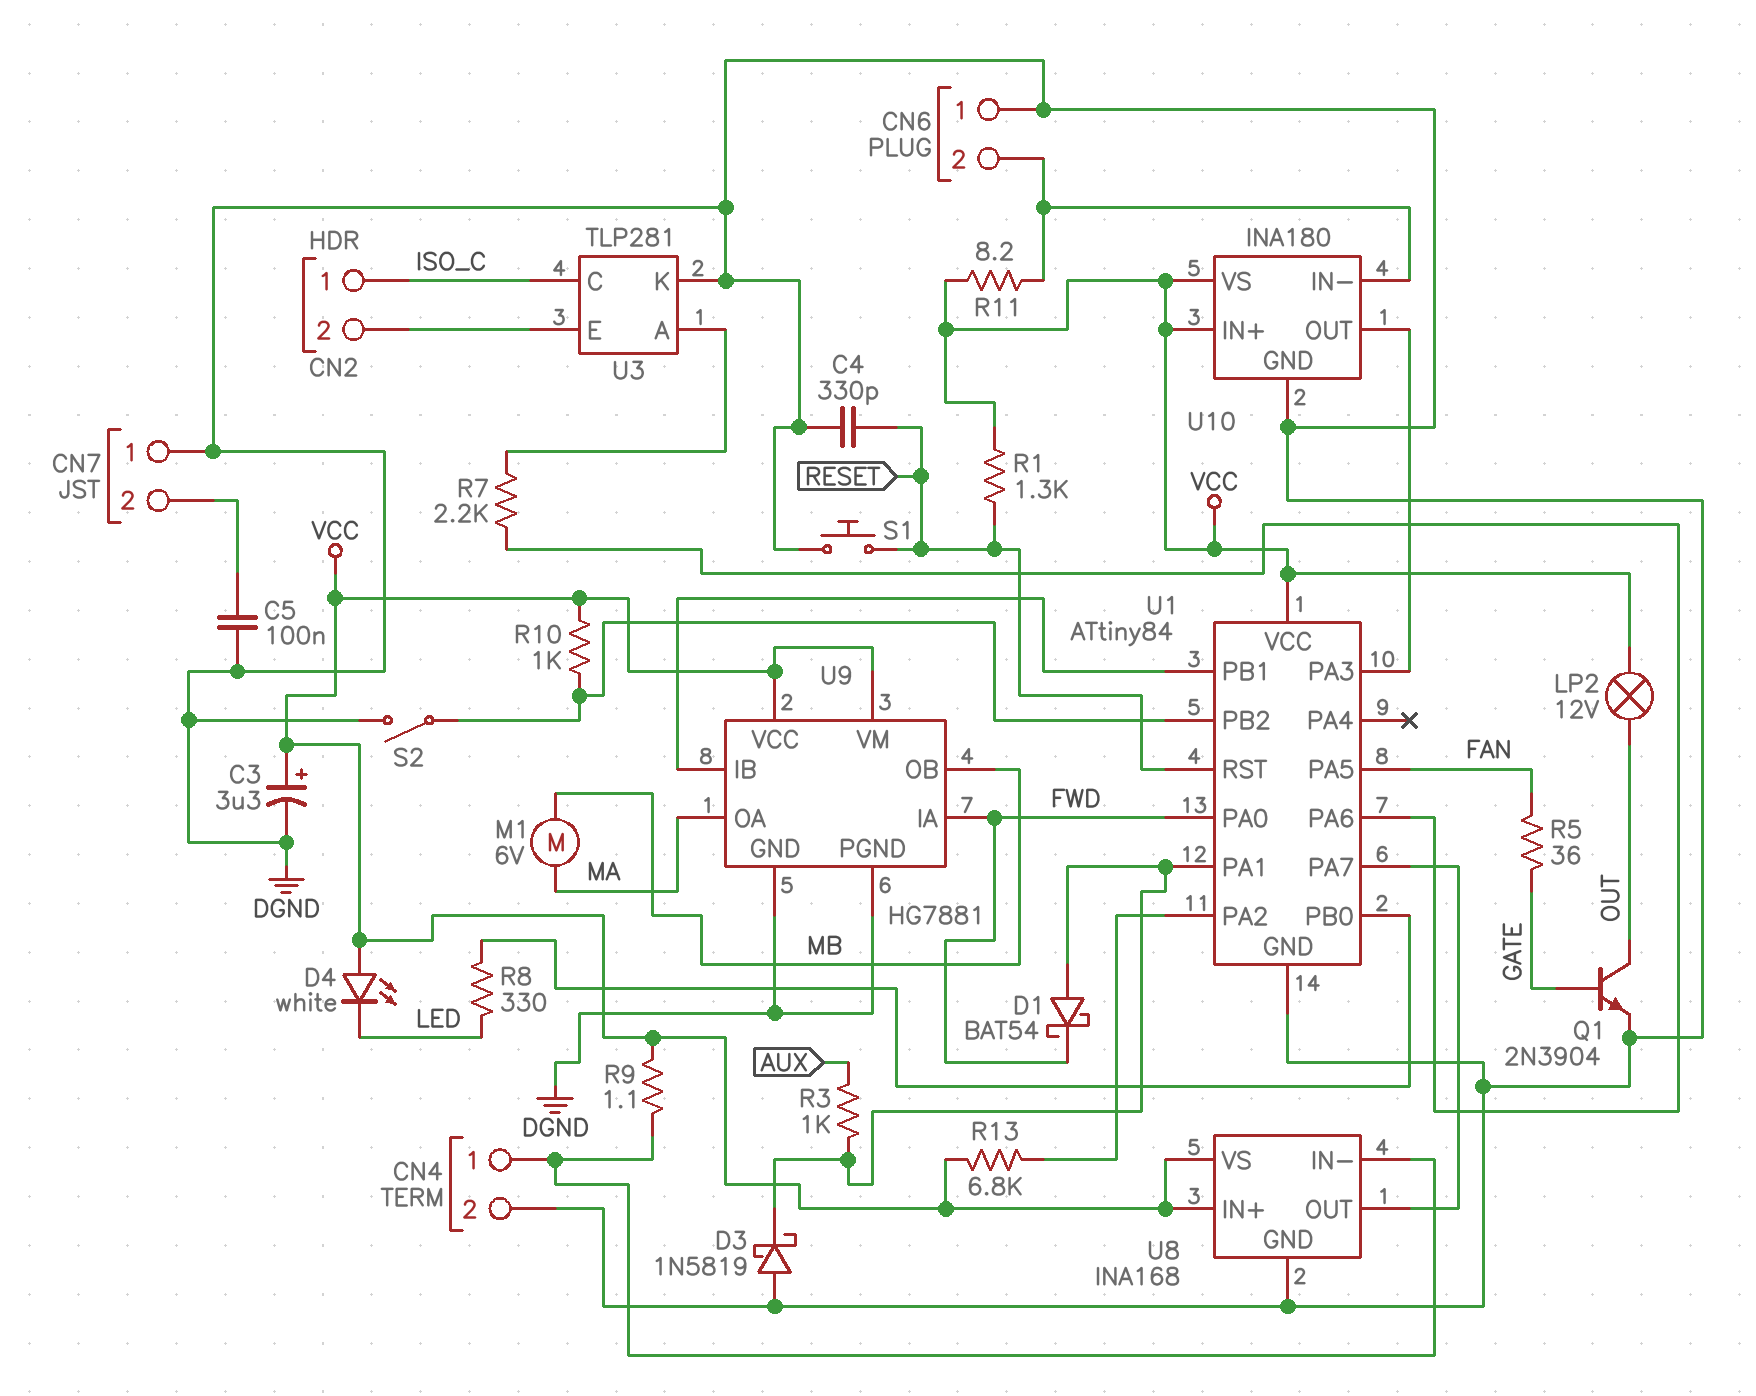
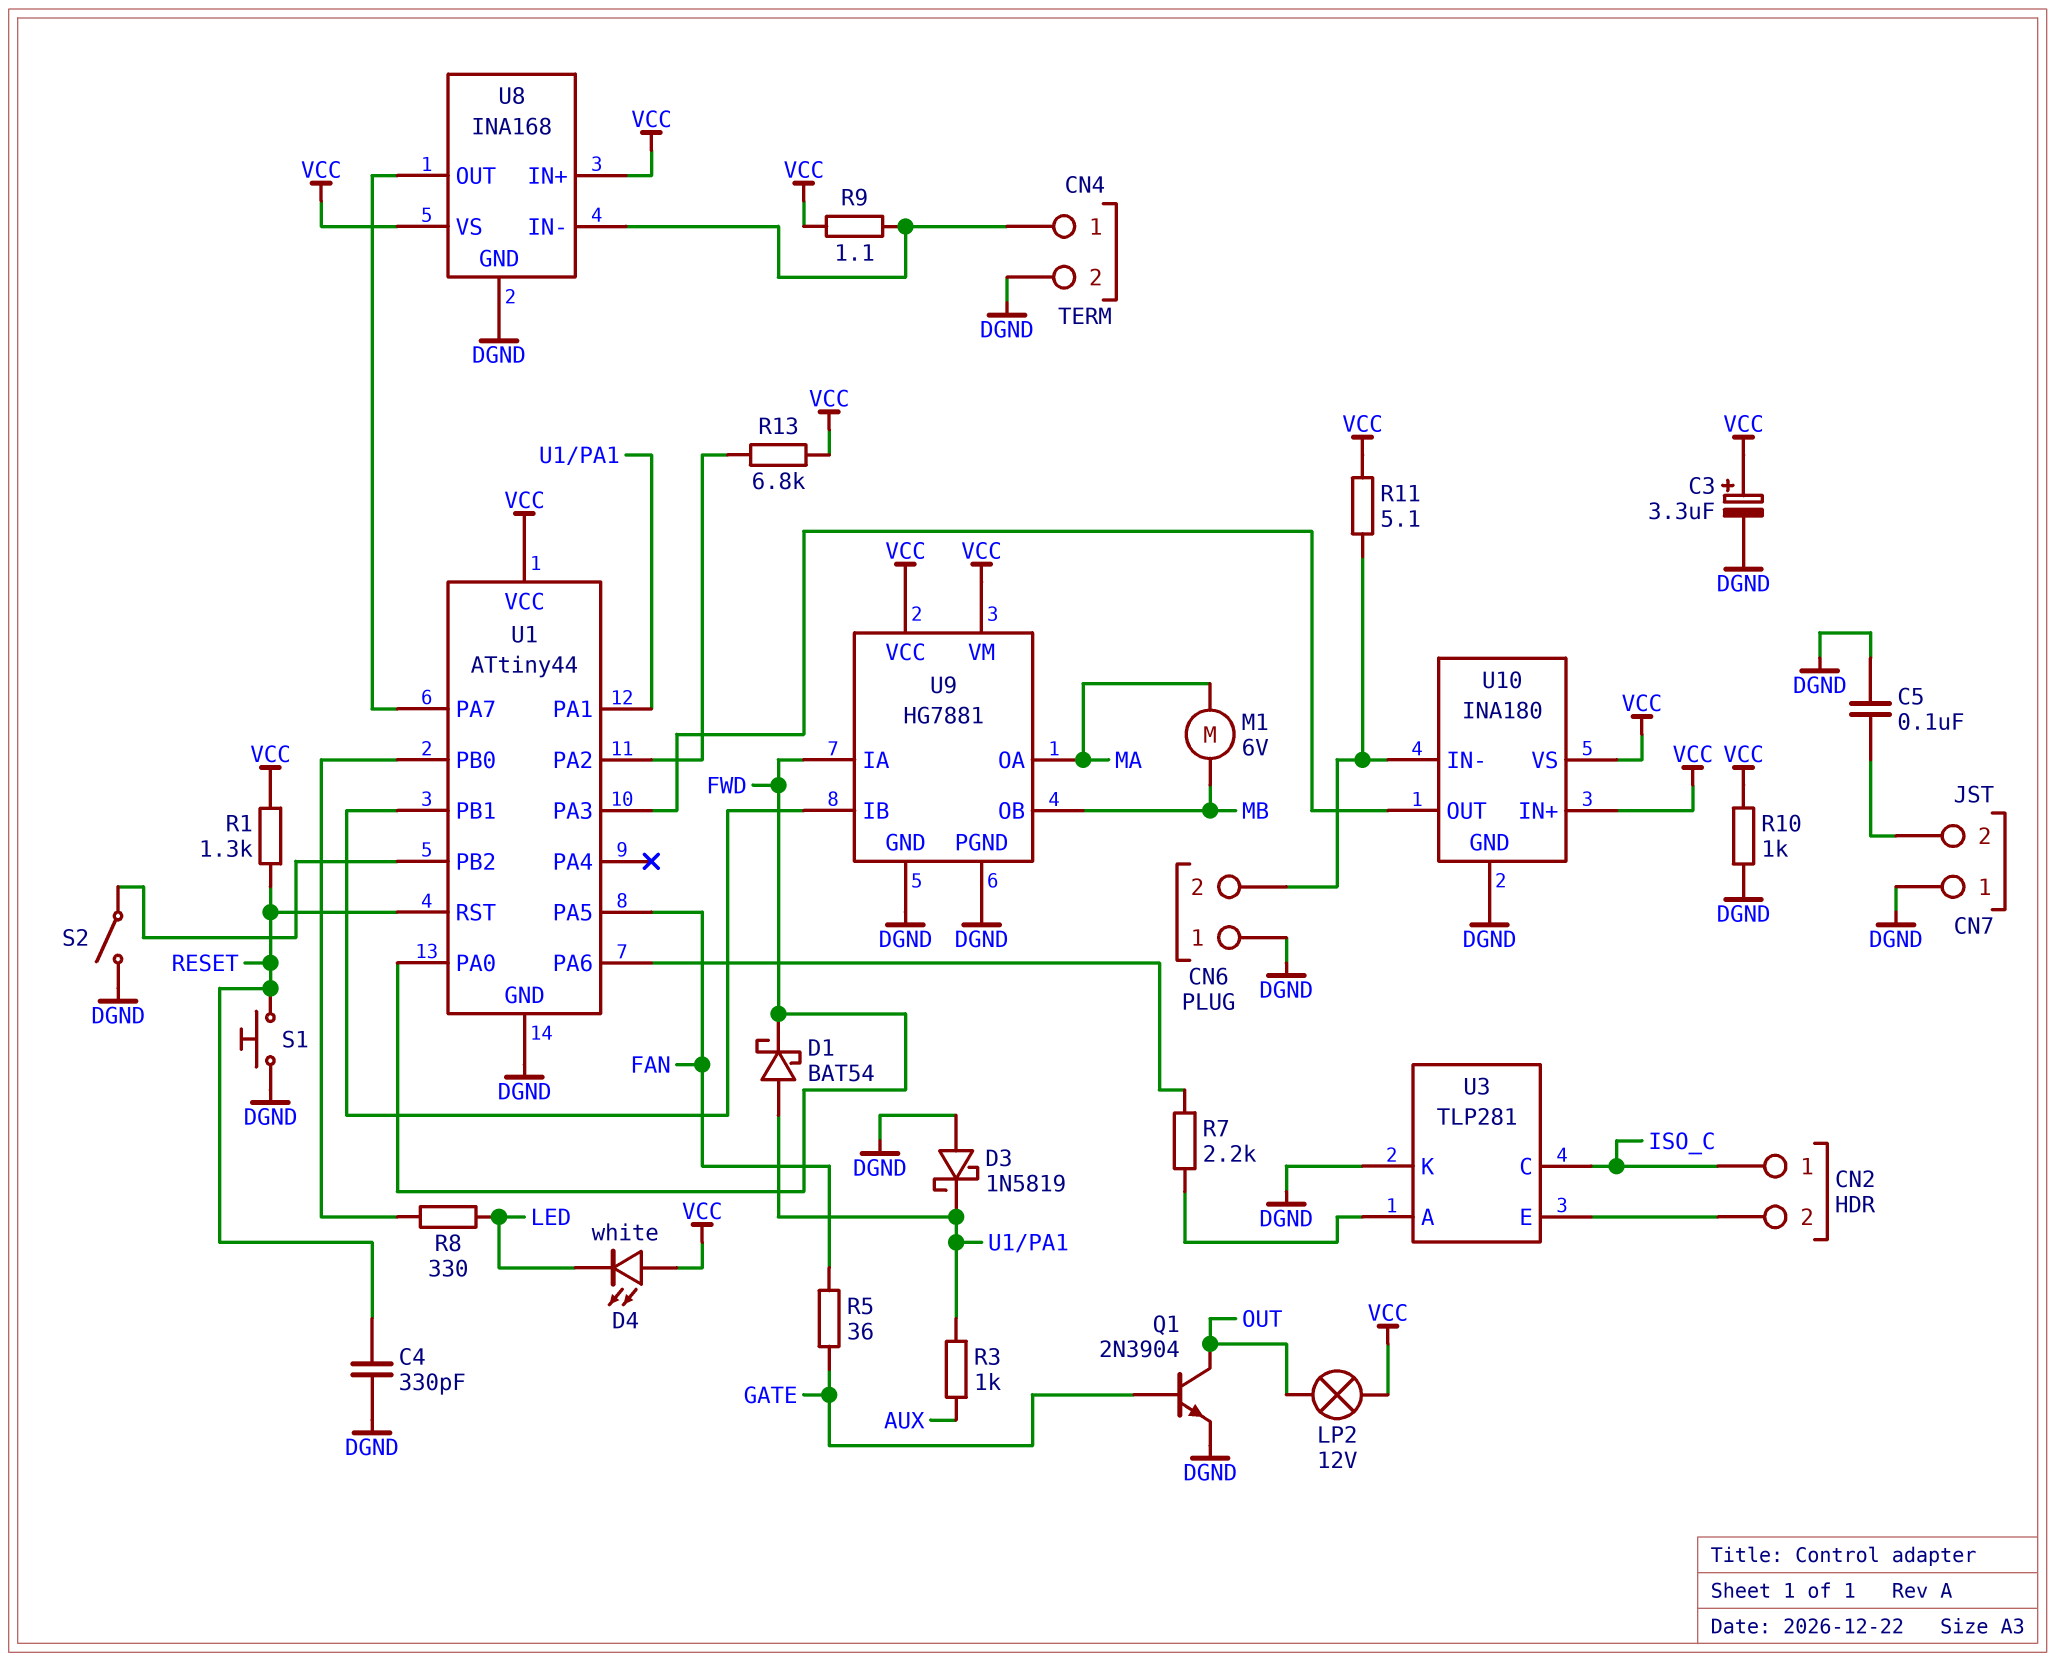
R10: 1k (U1/PB2, VCC) -> 1k (DGND, VCC)
R11: 8.2 (CN6/2, VCC) -> 5.1 (CN6/2, VCC)
U1: ATtiny84 -> ATtiny44

